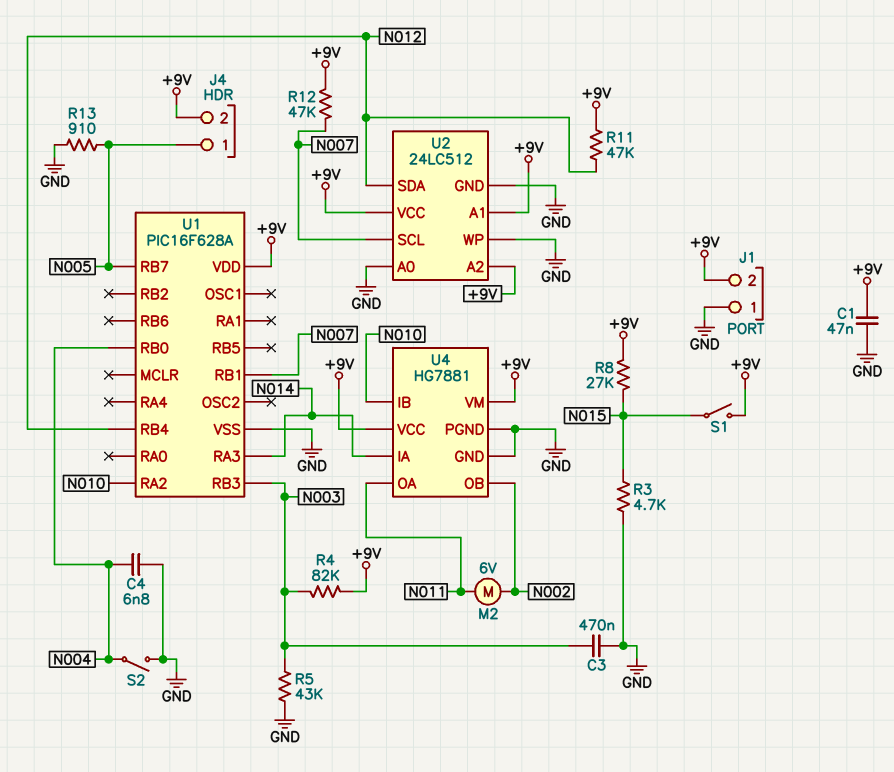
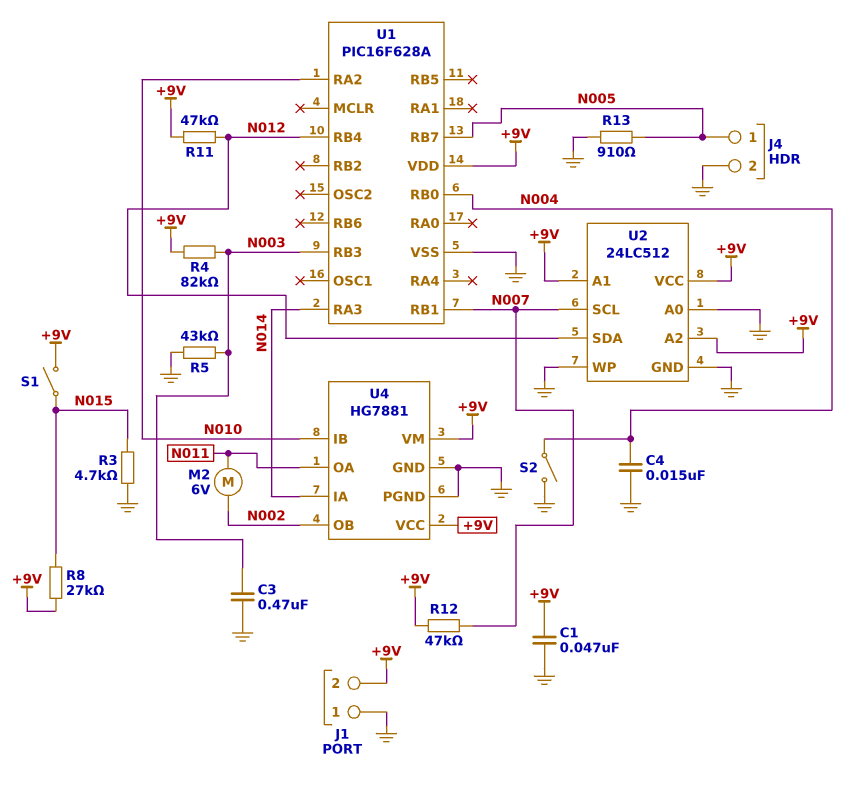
C4: 6.8nF (GND, N004) -> 15nF (GND, N004)
J4 pin 2: +9V -> GND

